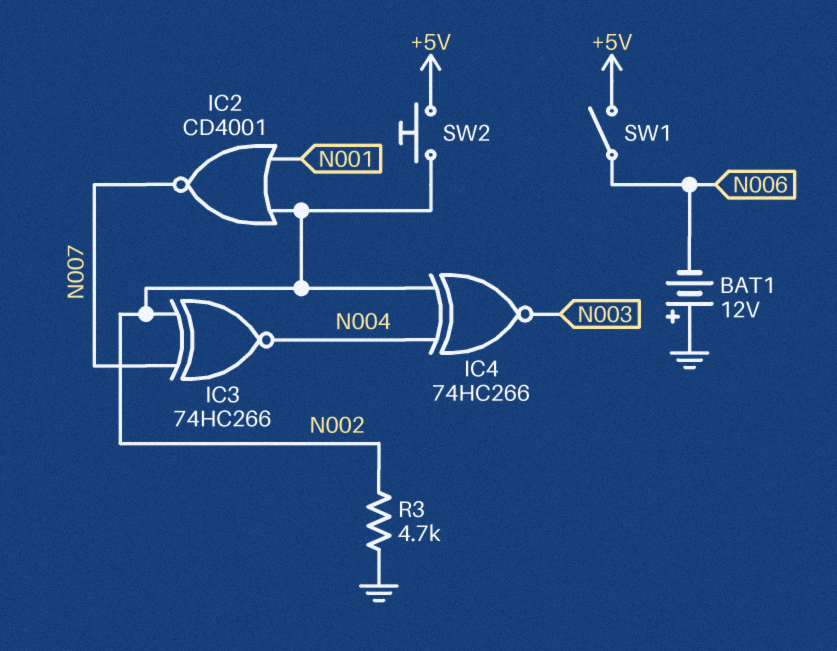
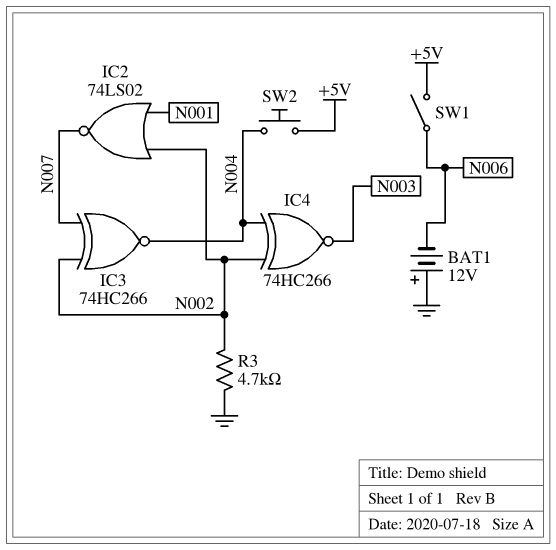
IC2: NOR CD4001 (in N001, in N002, out N007) -> NOR 74LS02 (in N001, in N002, out N007)
SW2: button (+5V, N002) -> button (+5V, N004)

